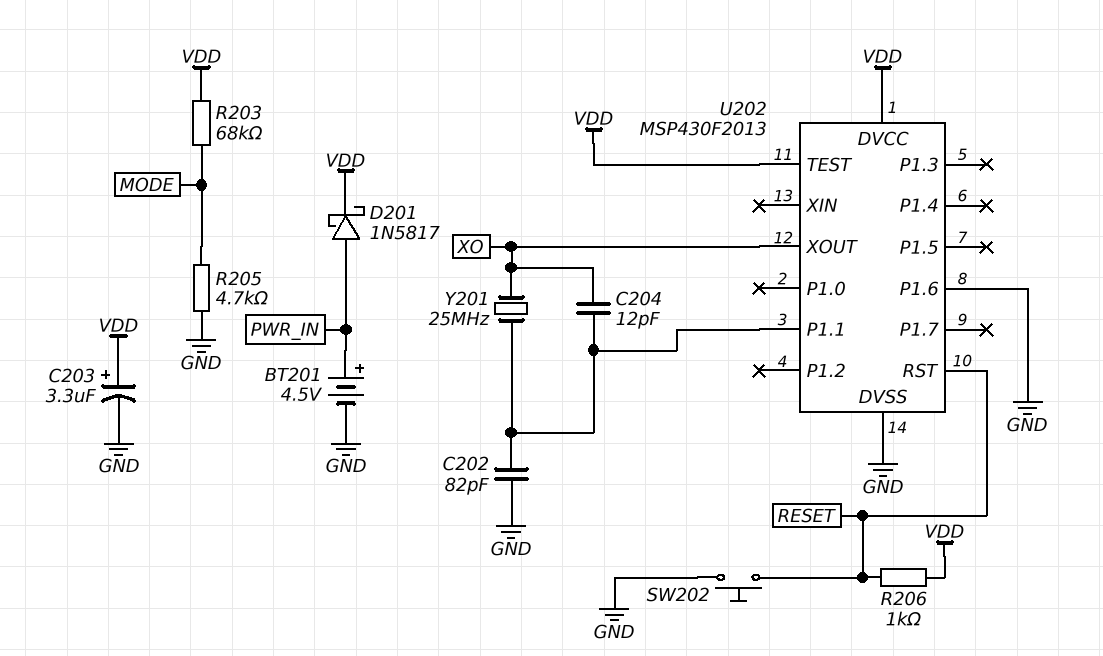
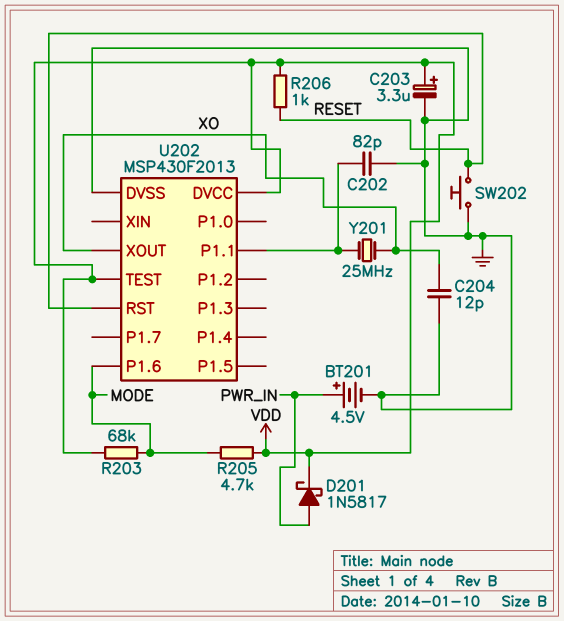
C204: 12pF (U202/P1.1, XO) -> 12pF (GND, XO)
R205: 4.7k (GND, MODE) -> 4.7k (MODE, VDD)
U202 pin P1.6: GND -> MODE

